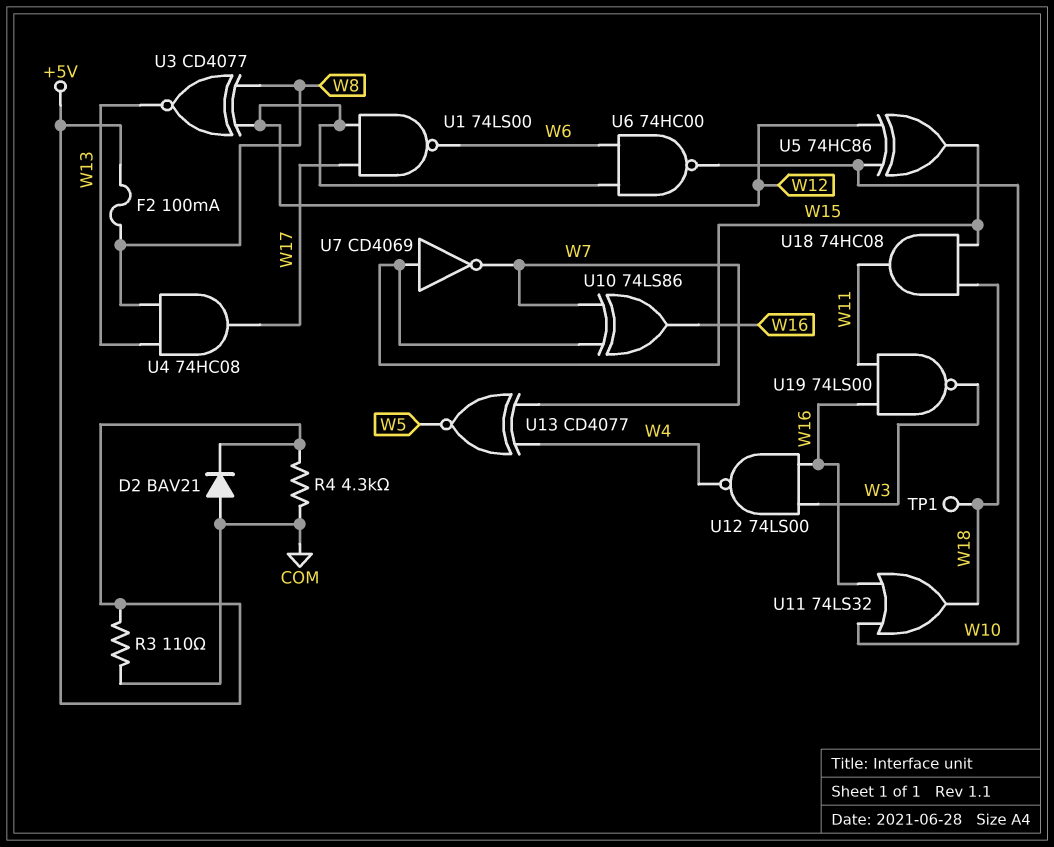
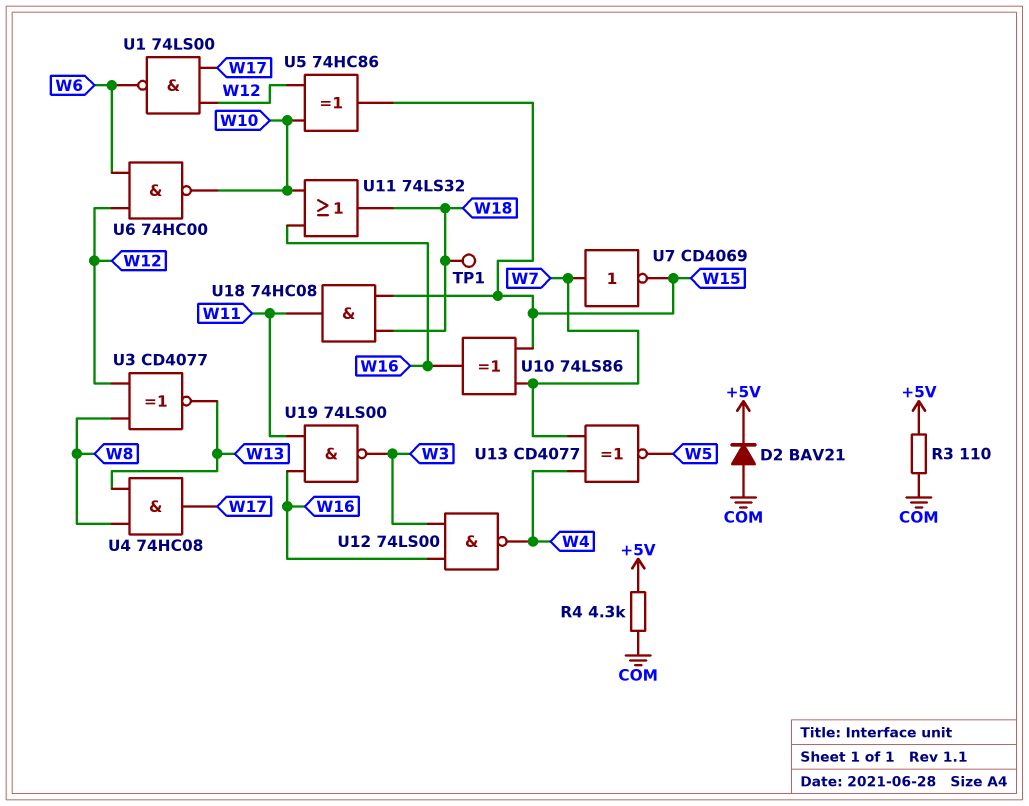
F2: 100mA (+5V, W8) -> none
U7: NOT CD4069 (in W15, out W7) -> NOT CD4069 (in W7, out W15)

